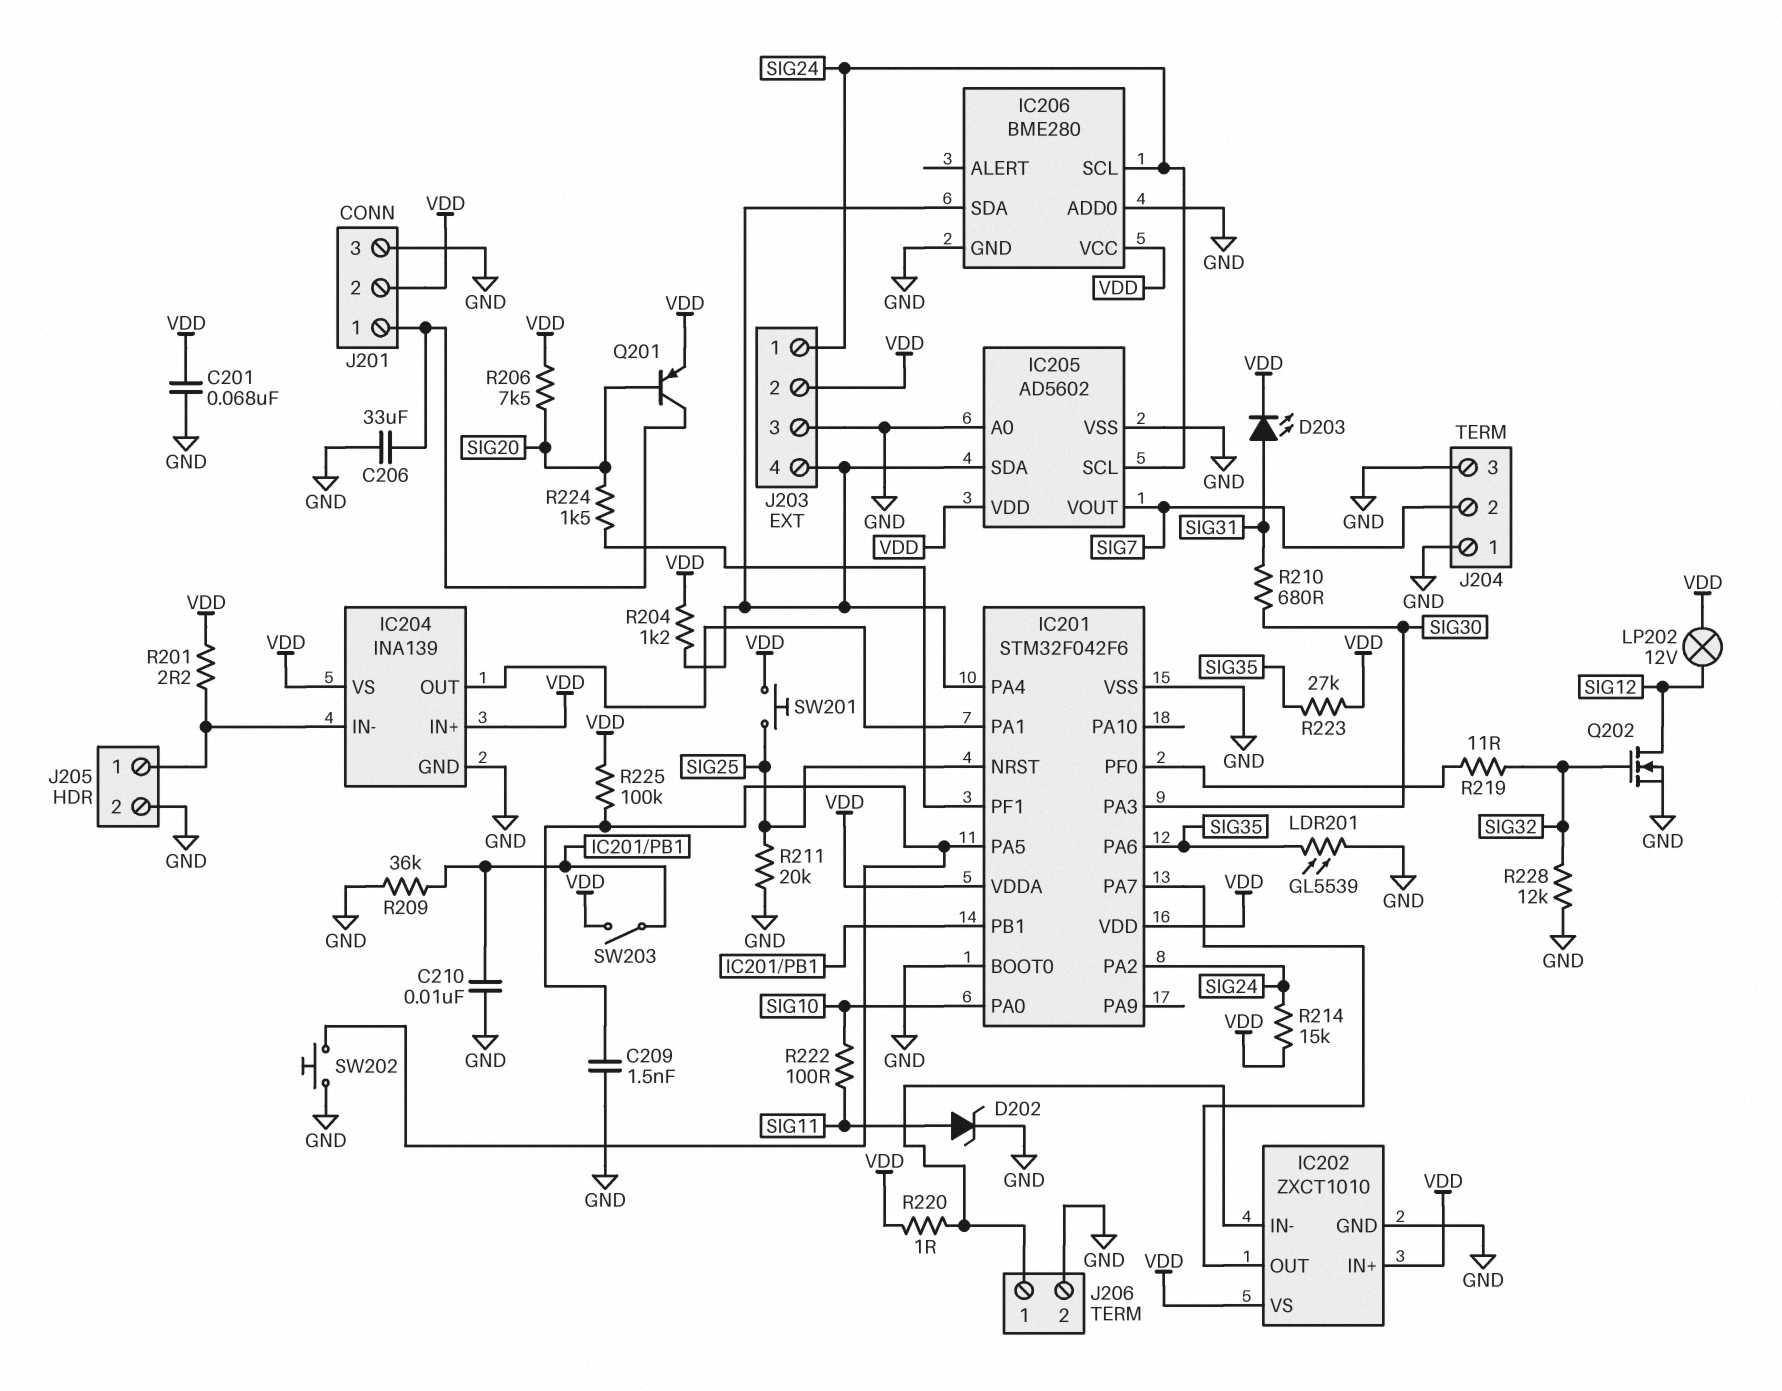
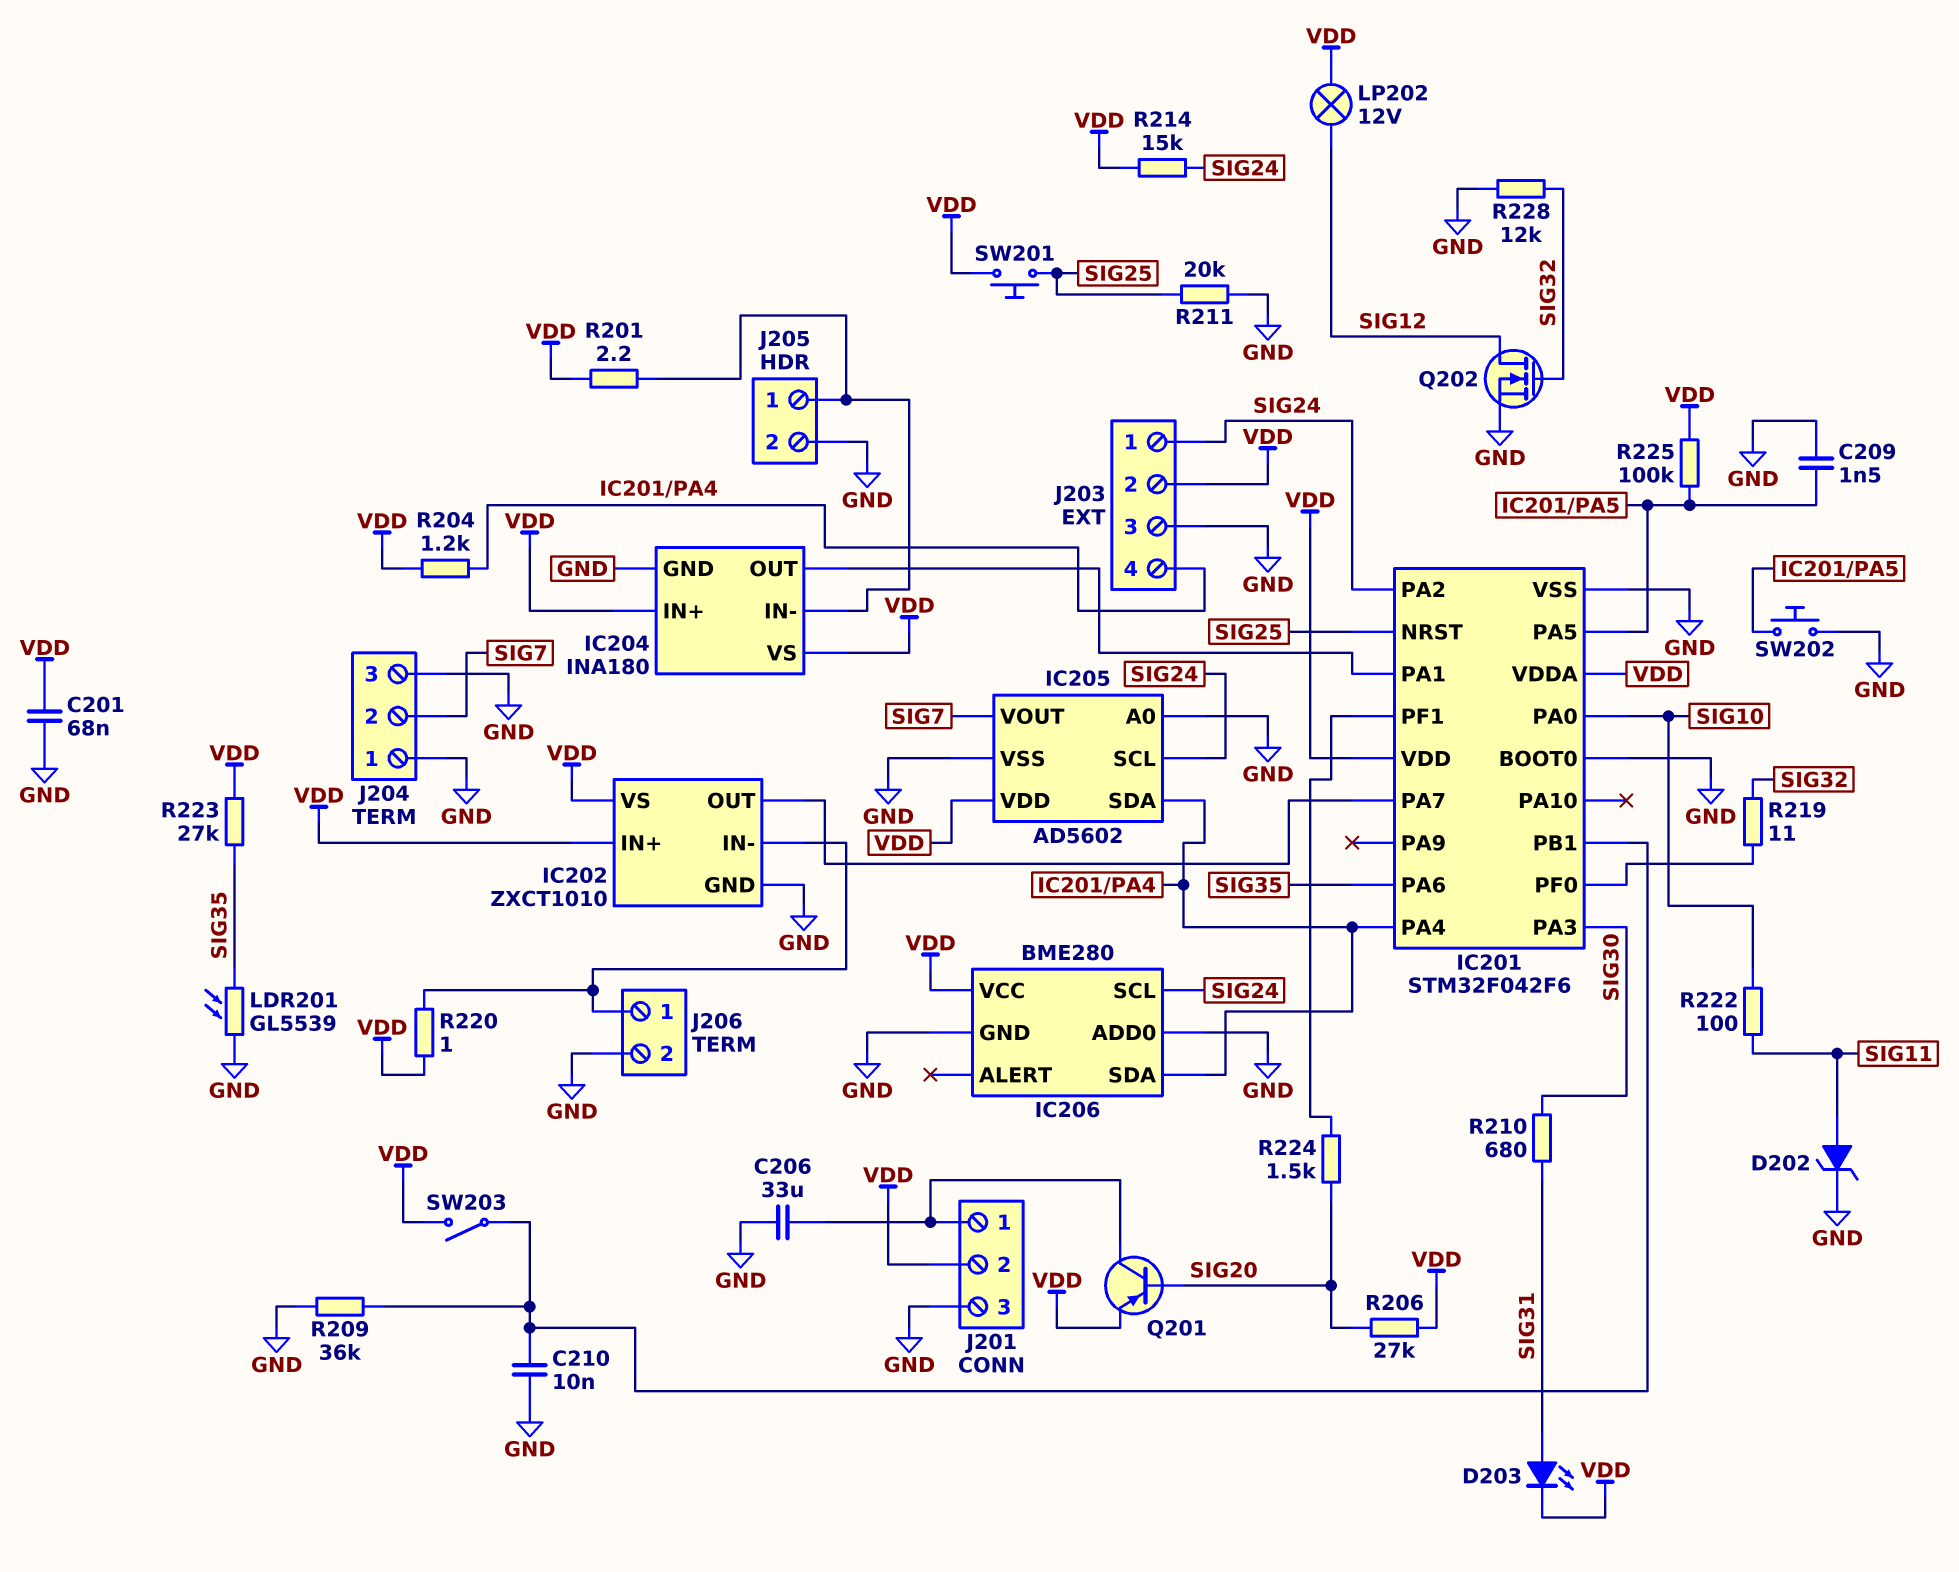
IC204: INA139 -> INA180
R206: 7.5k (SIG20, VDD) -> 27k (SIG20, VDD)

